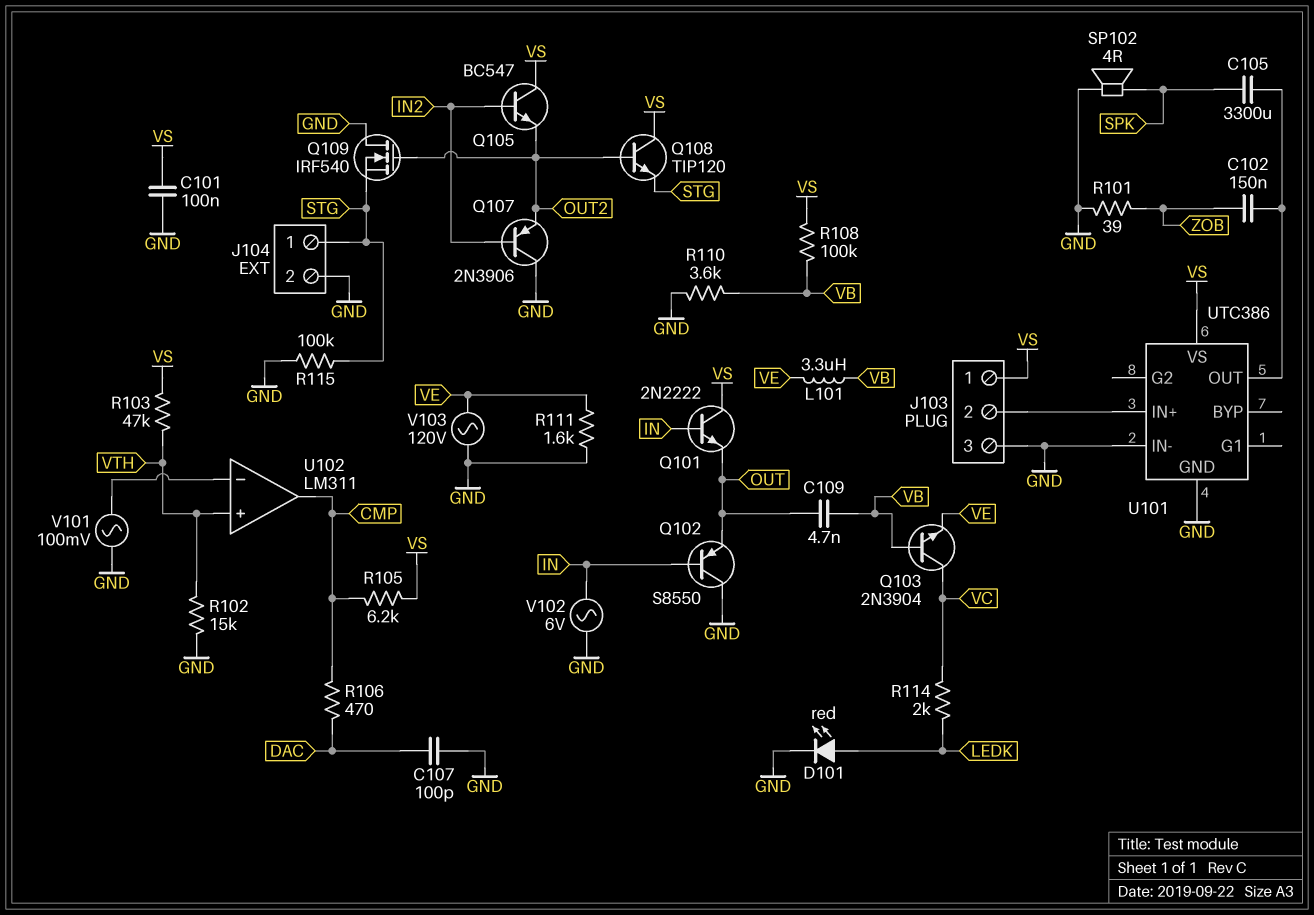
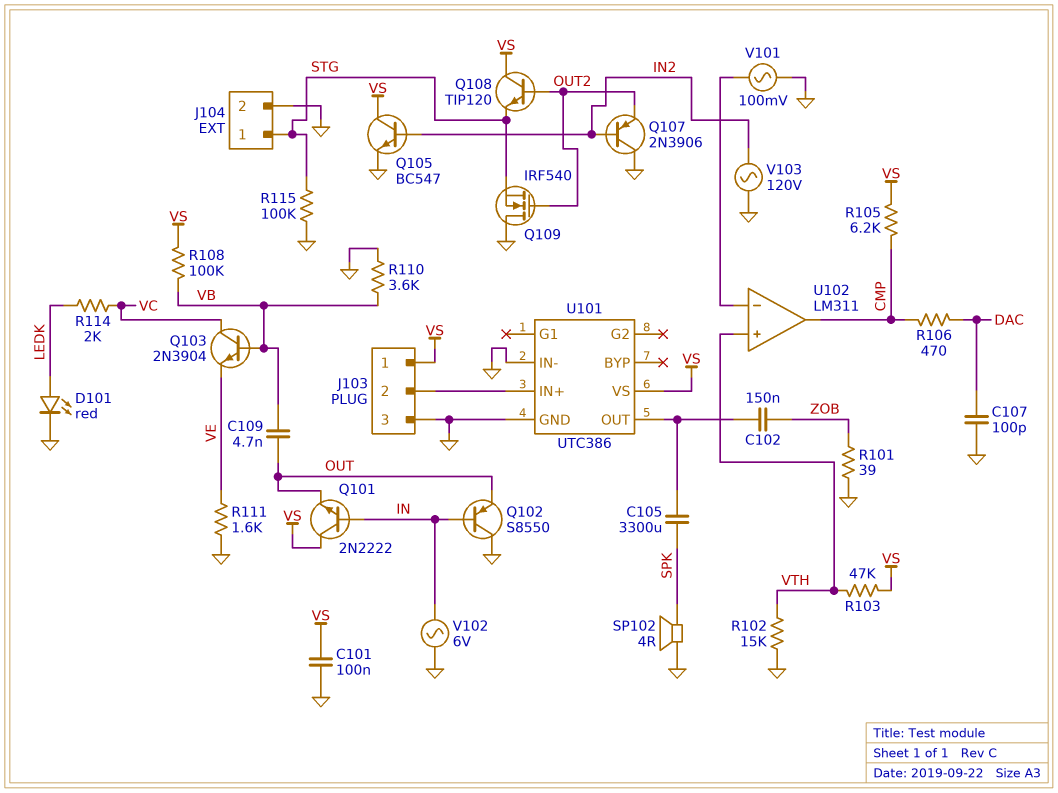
L101: 3.3uH (VB, VE) -> none
Q105: NPN BC547 (B IN2, C VS, E OUT2) -> NPN BC547 (B IN2, C VS, E GND)
V103: AC 120V (GND, VE) -> AC 120V (GND, IN2)

